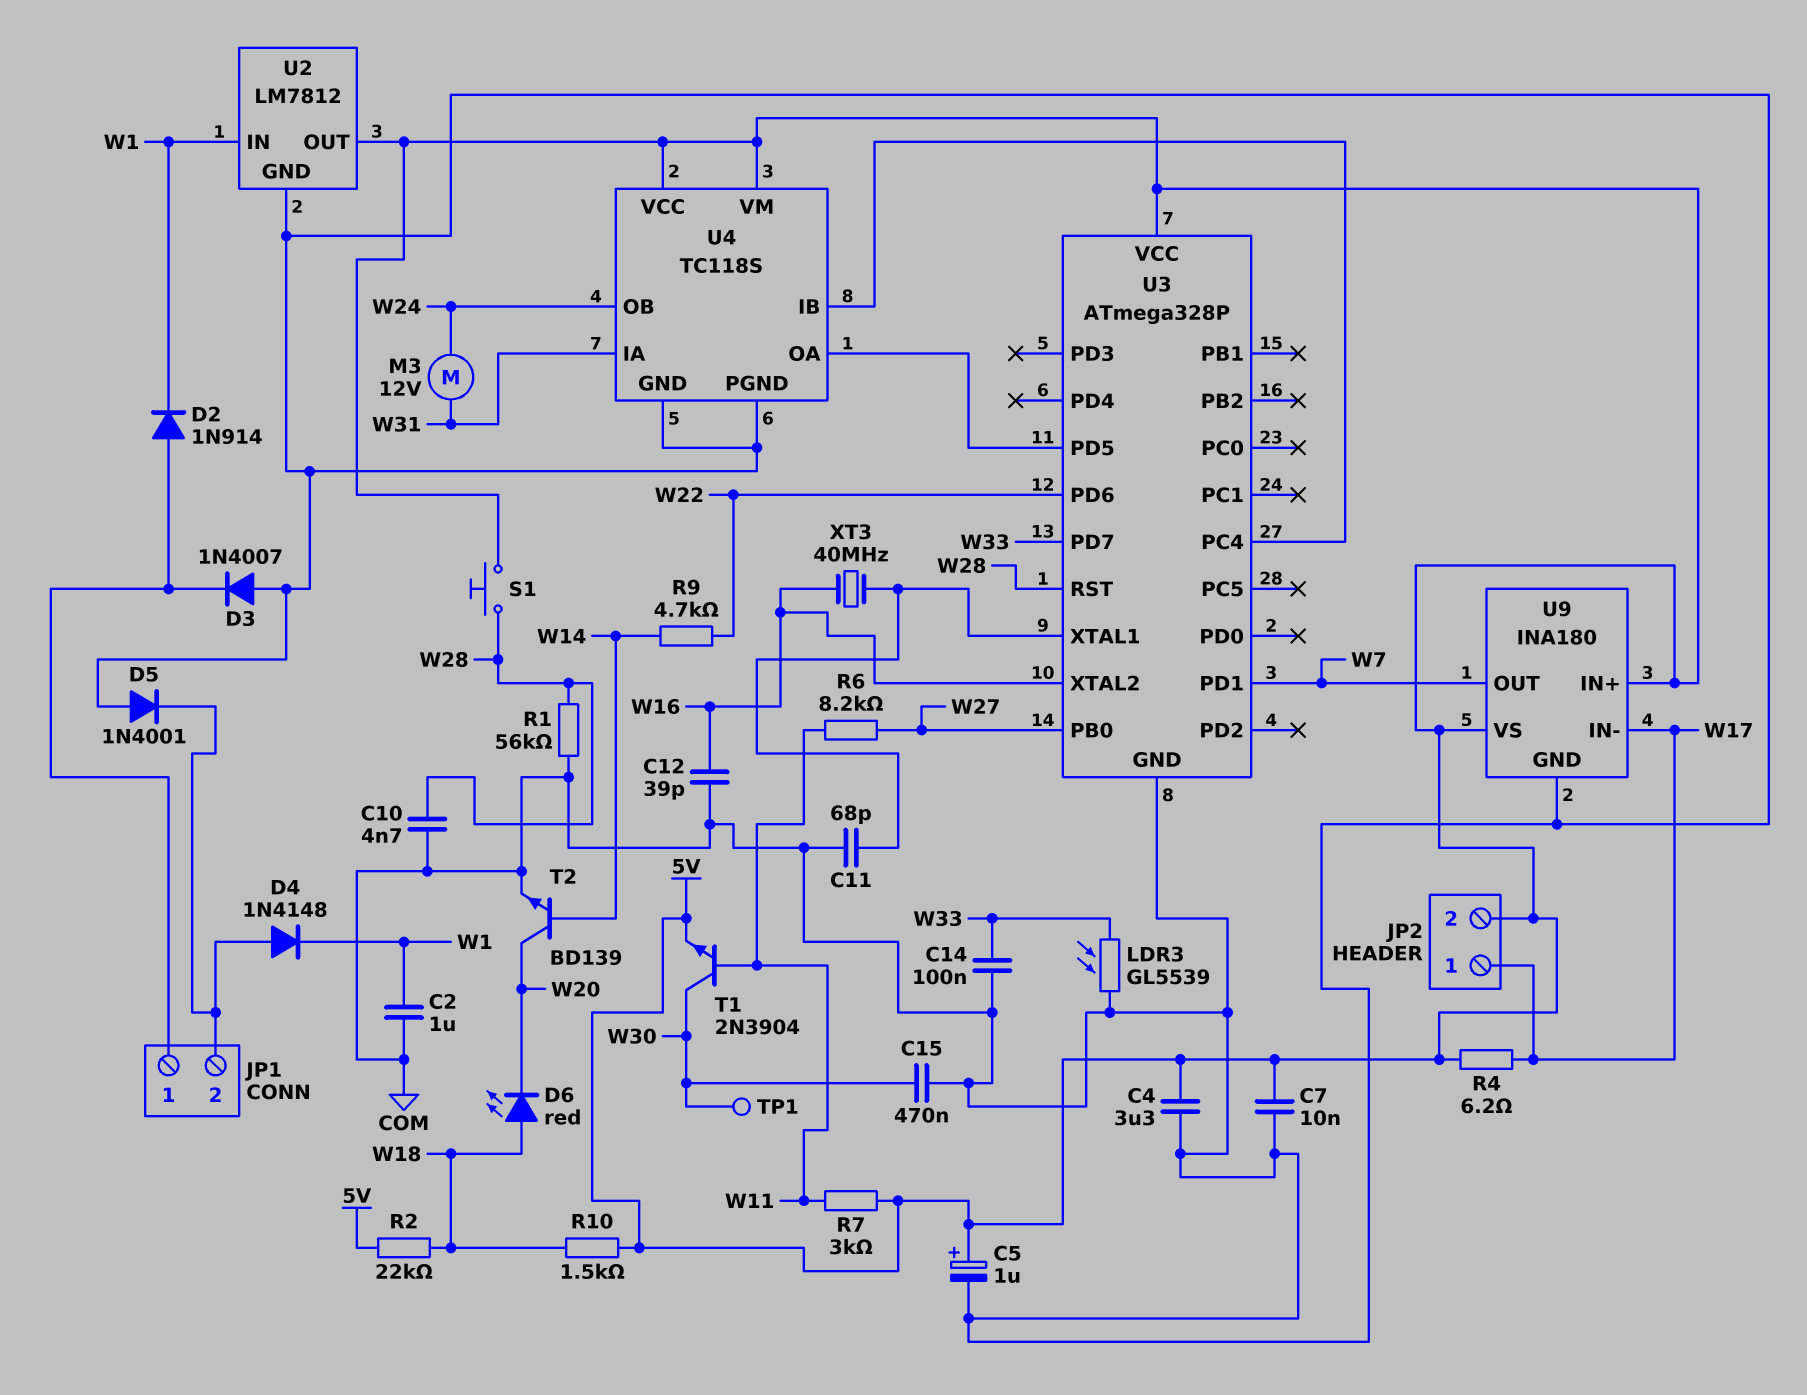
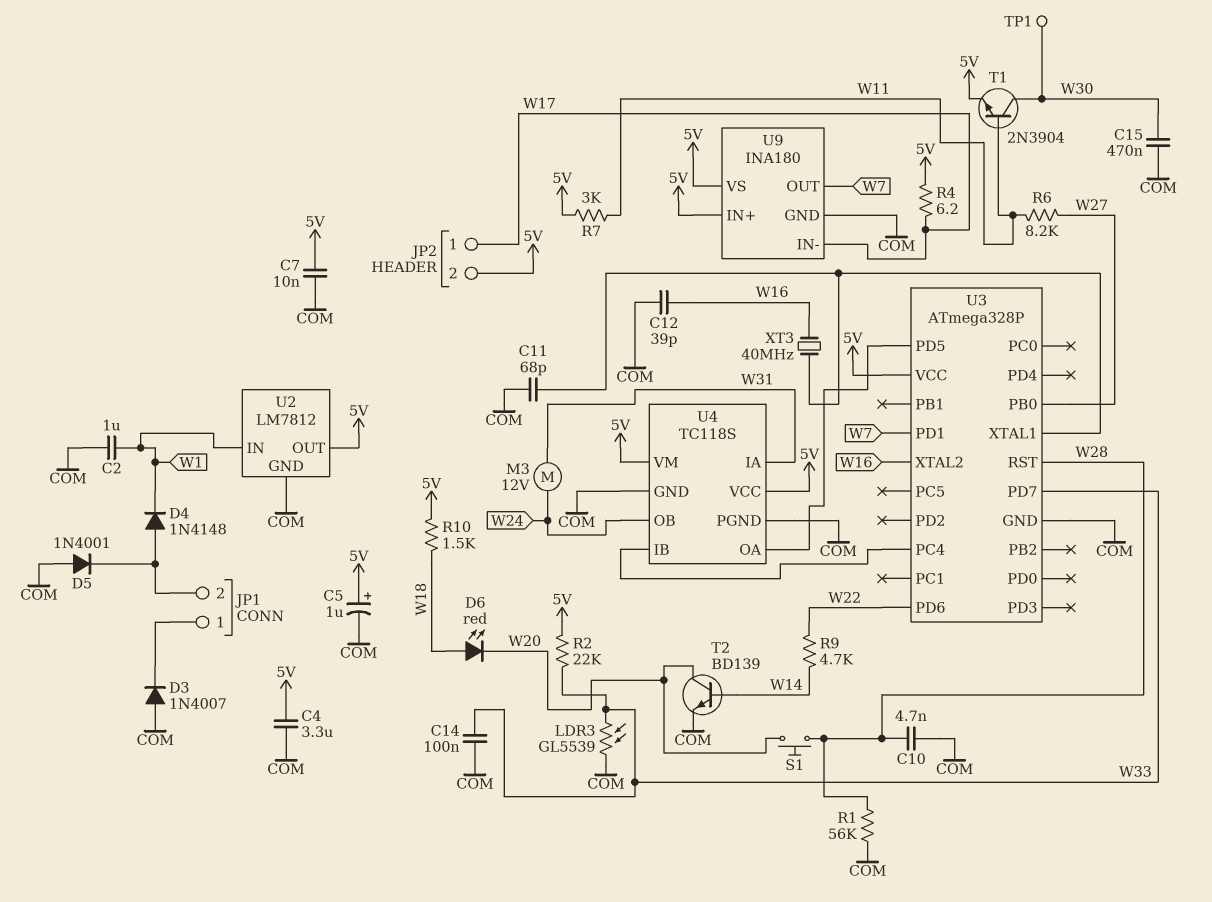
D2: diode 1N914 (A JP1/1, K W1) -> none
R2: 22k (5V, W18) -> 22k (5V, W33)
S1: button (5V, W28) -> button (W20, W28)

